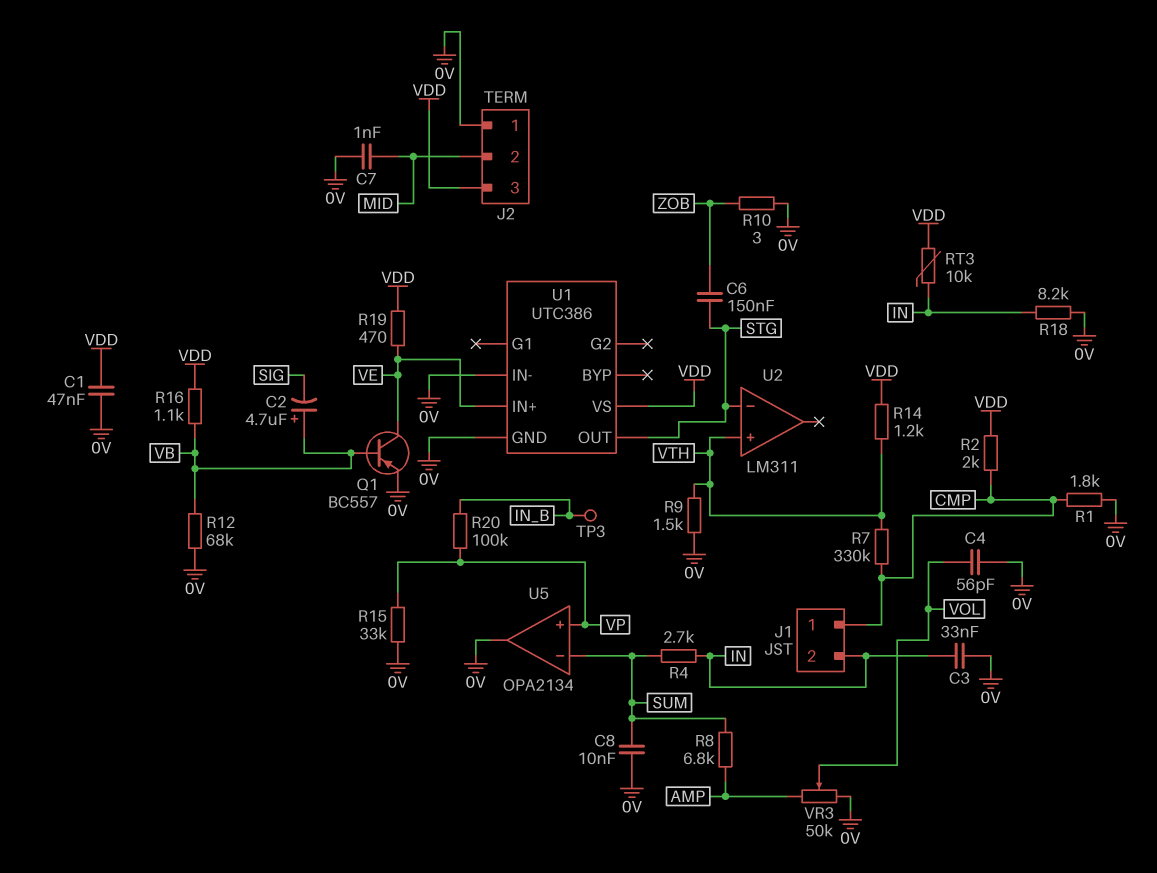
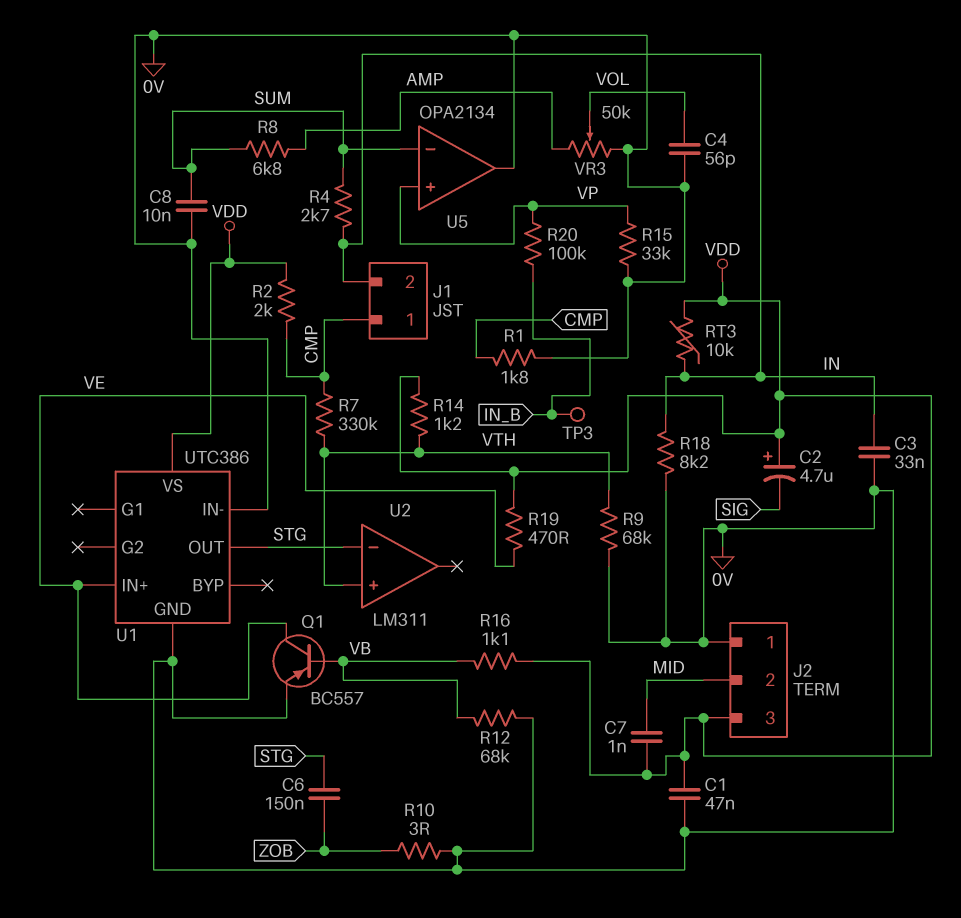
C2: 4.7uF (plus VB, minus SIG) -> 4.7uF (plus VDD, minus SIG)
C7: 1nF (0V, MID) -> 1nF (MID, VDD)
R9: 1.5k (0V, VTH) -> 68k (0V, VTH)

